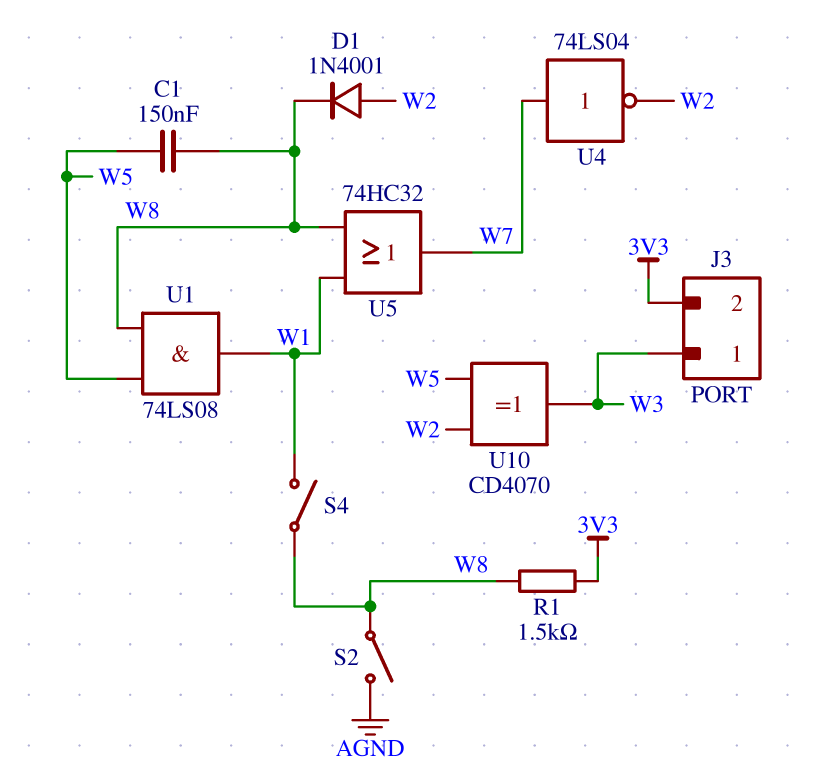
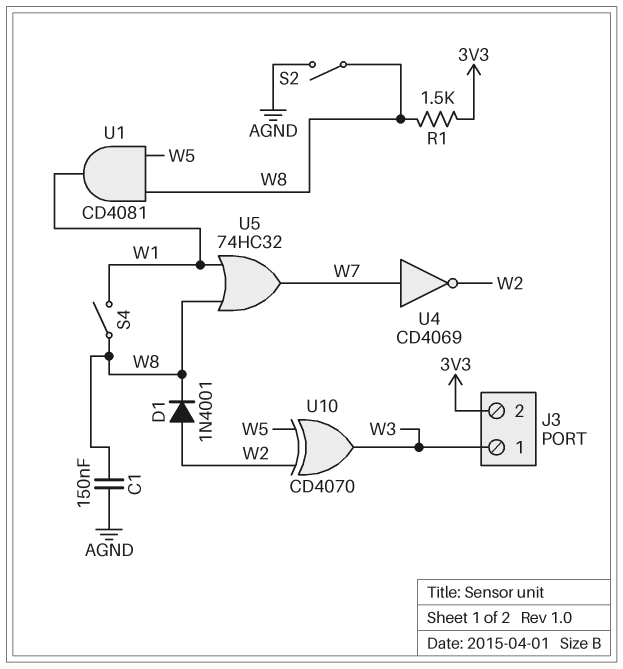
C1: 150nF (W5, W8) -> 150nF (AGND, W8)
U1: AND 74LS08 (in W5, in W8, out W1) -> AND CD4081 (in W5, in W8, out W1)
U4: NOT 74LS04 (in W7, out W2) -> NOT CD4069 (in W7, out W2)

